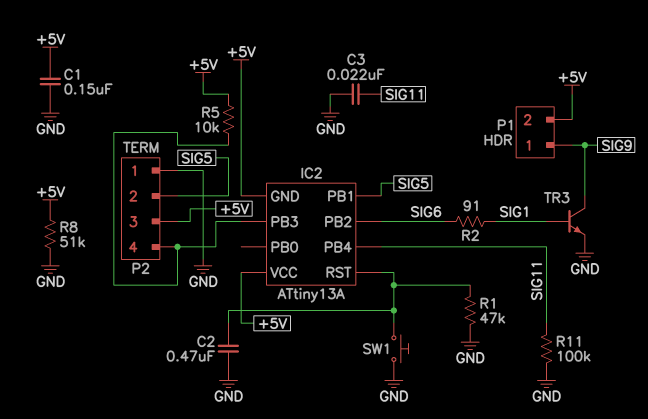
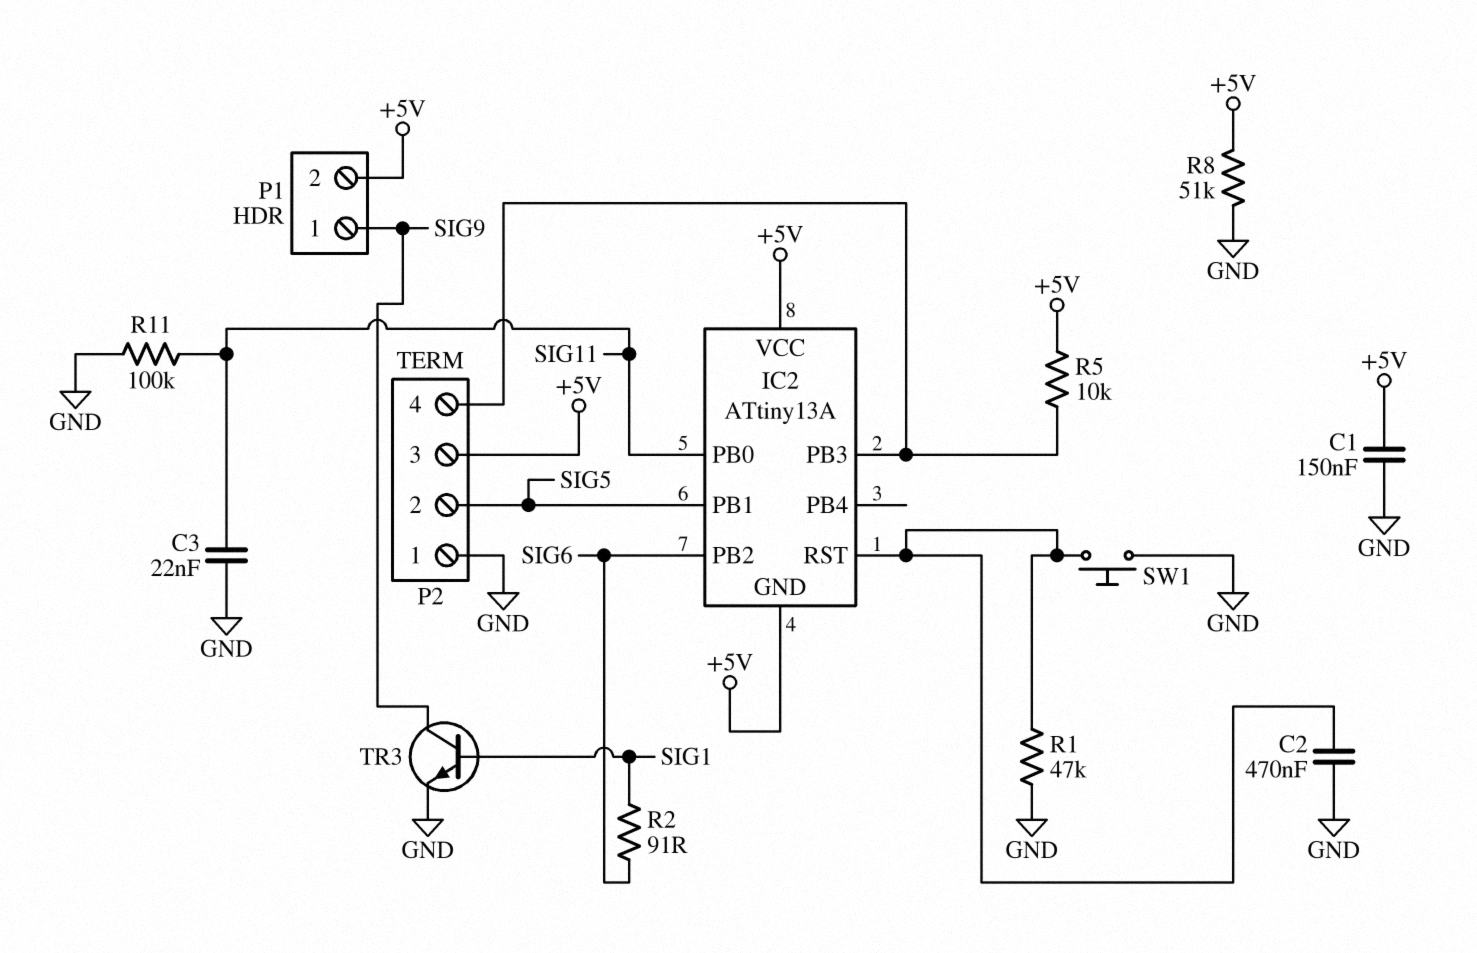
IC2 pin PB0: none -> SIG11
IC2 pin PB4: SIG11 -> none

